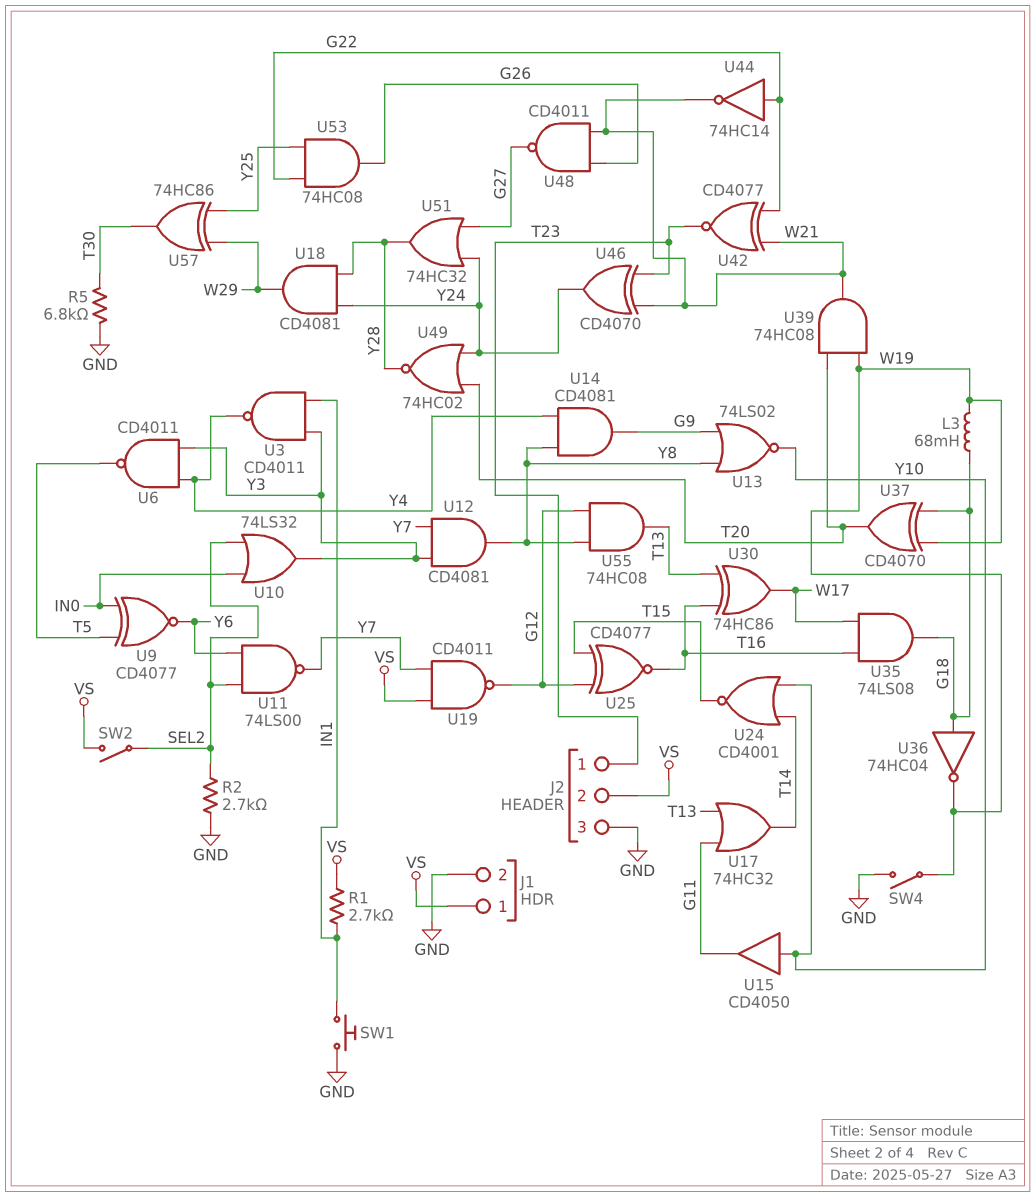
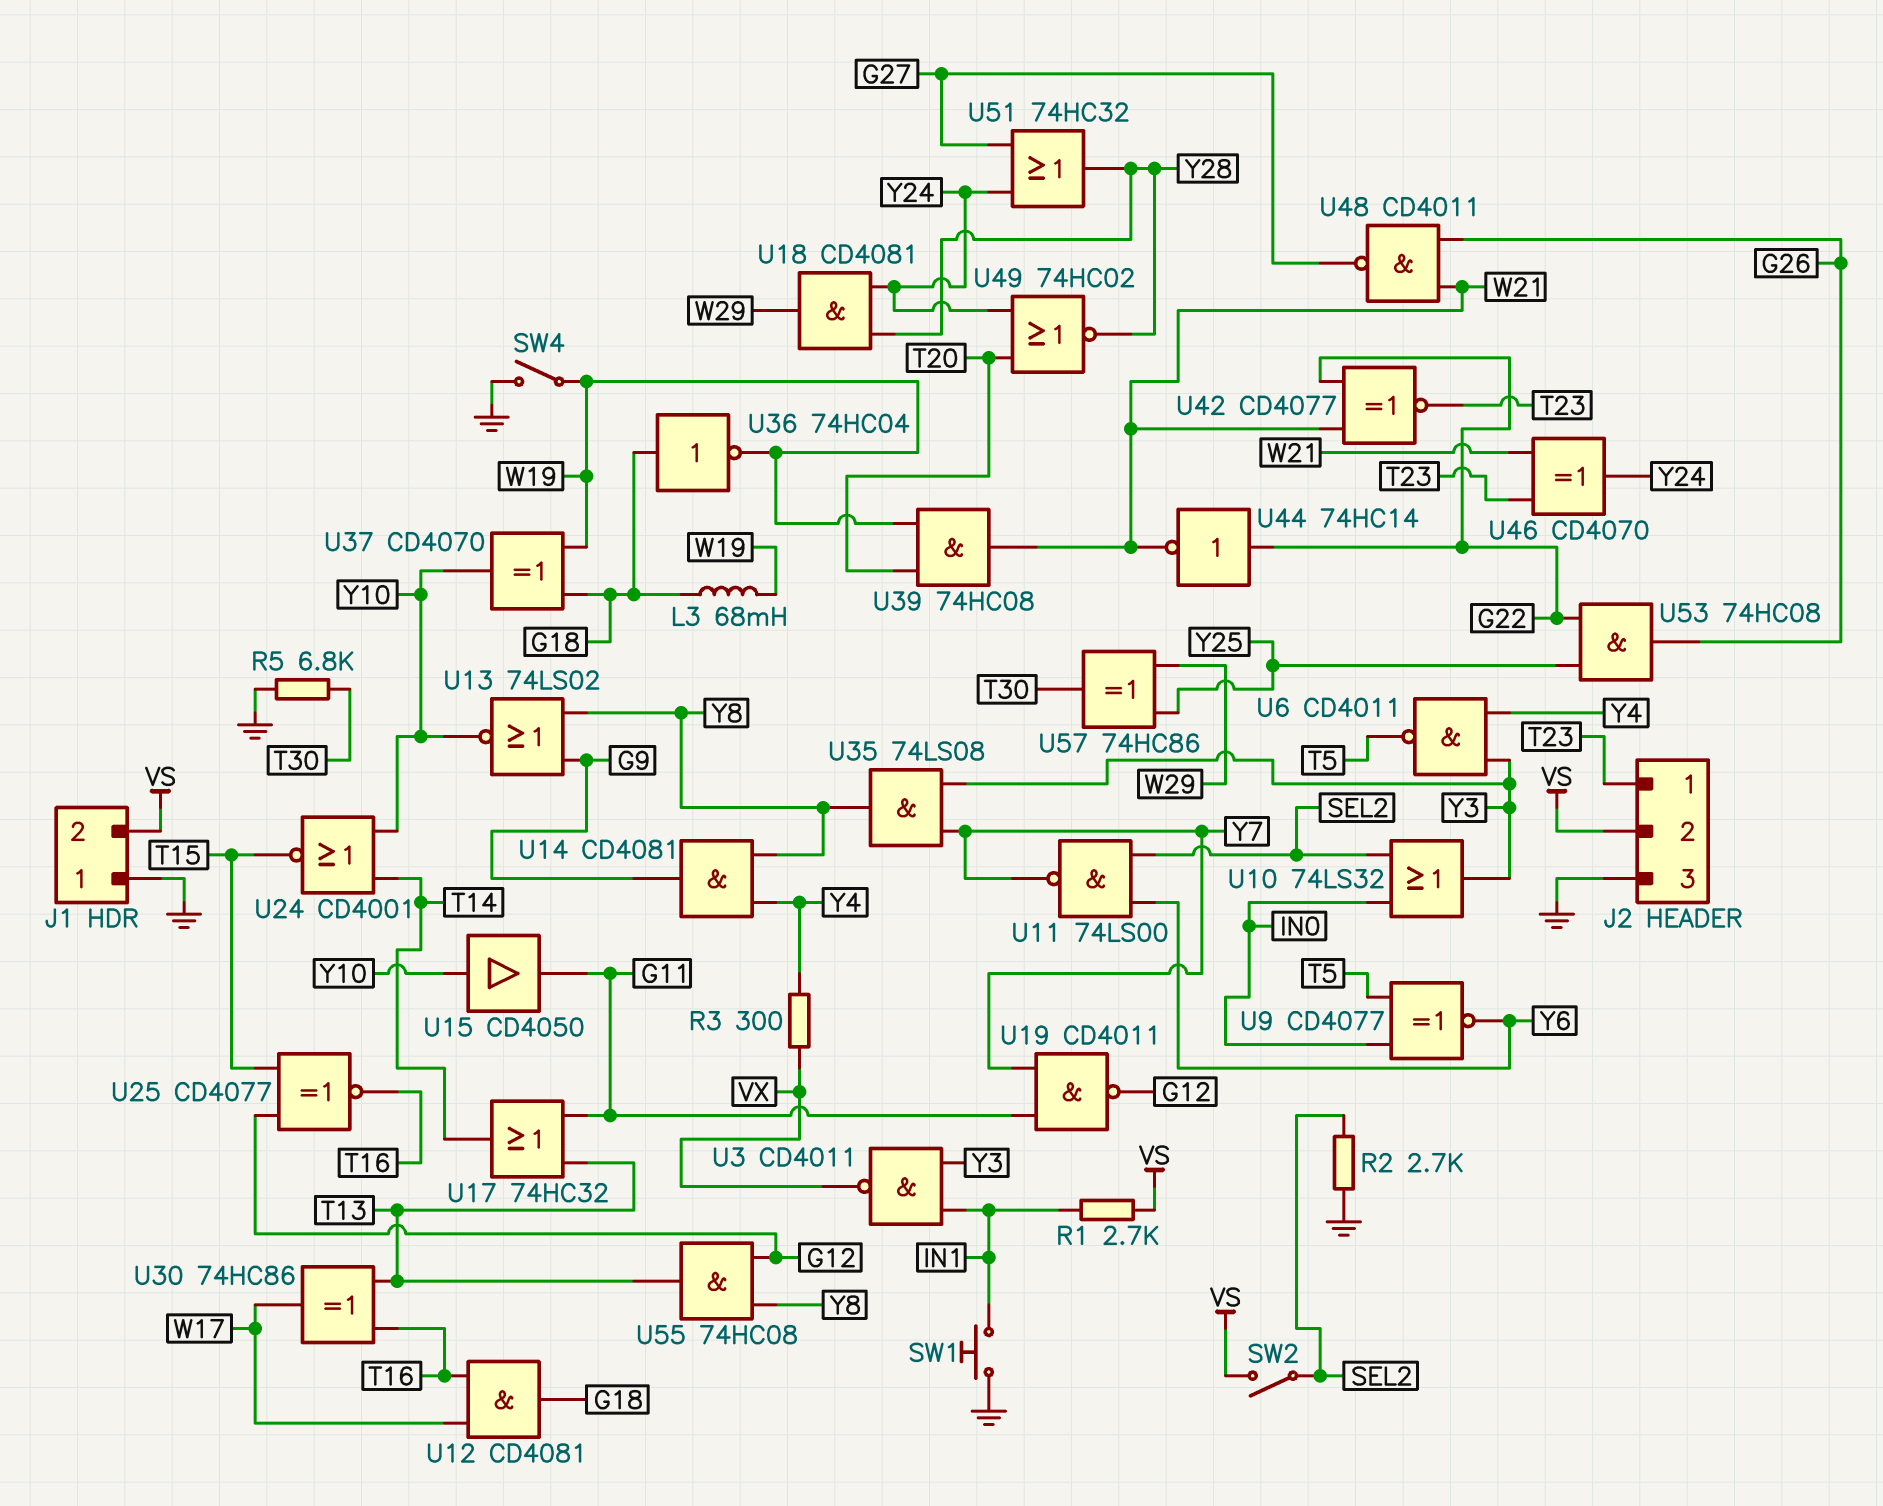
J1 pin 1: VS -> GND
J1 pin 2: GND -> VS
R3: none -> 300 (VX, Y4)
U3: NAND CD4011 (in IN1, in Y3, out Y4) -> NAND CD4011 (in IN1, in Y3, out VX)
U12: AND CD4081 (in Y3, in Y7, out Y8) -> AND CD4081 (in T16, in W17, out G18)
U19: NAND CD4011 (in VS, in Y7, out G12) -> NAND CD4011 (in G11, in Y7, out G12)
U35: AND 74LS08 (in T16, in W17, out G18) -> AND 74LS08 (in Y3, in Y7, out Y8)
U37: XOR CD4070 (in G18, in W19, out T20) -> XOR CD4070 (in G18, in W19, out Y10)

